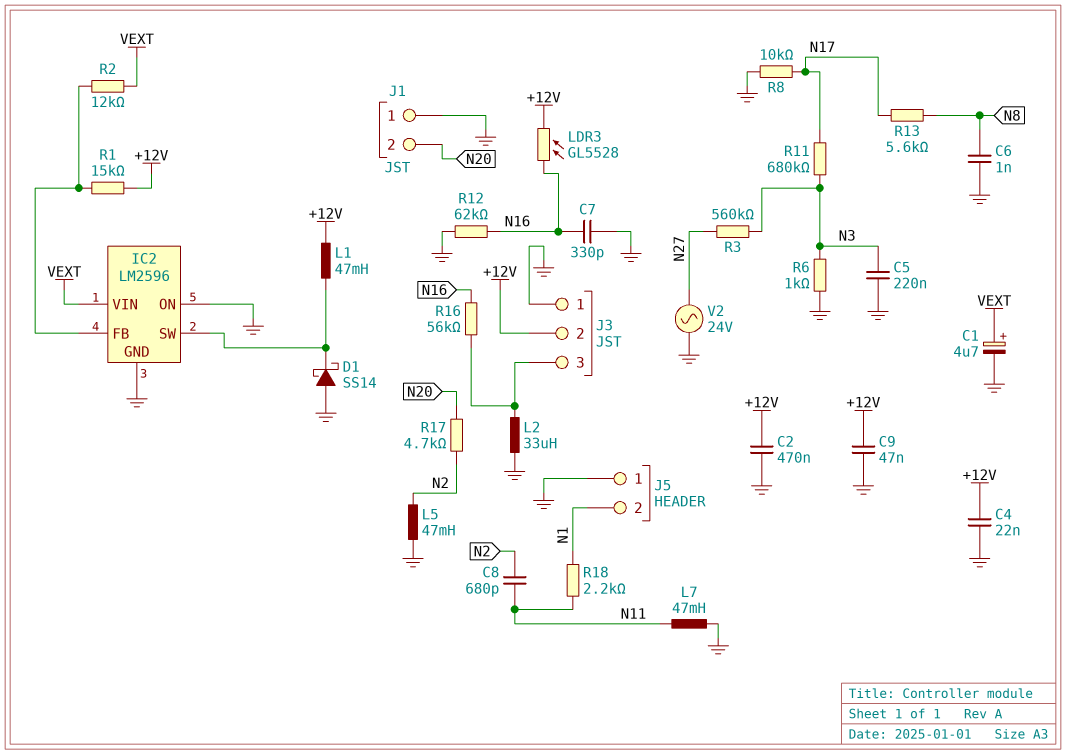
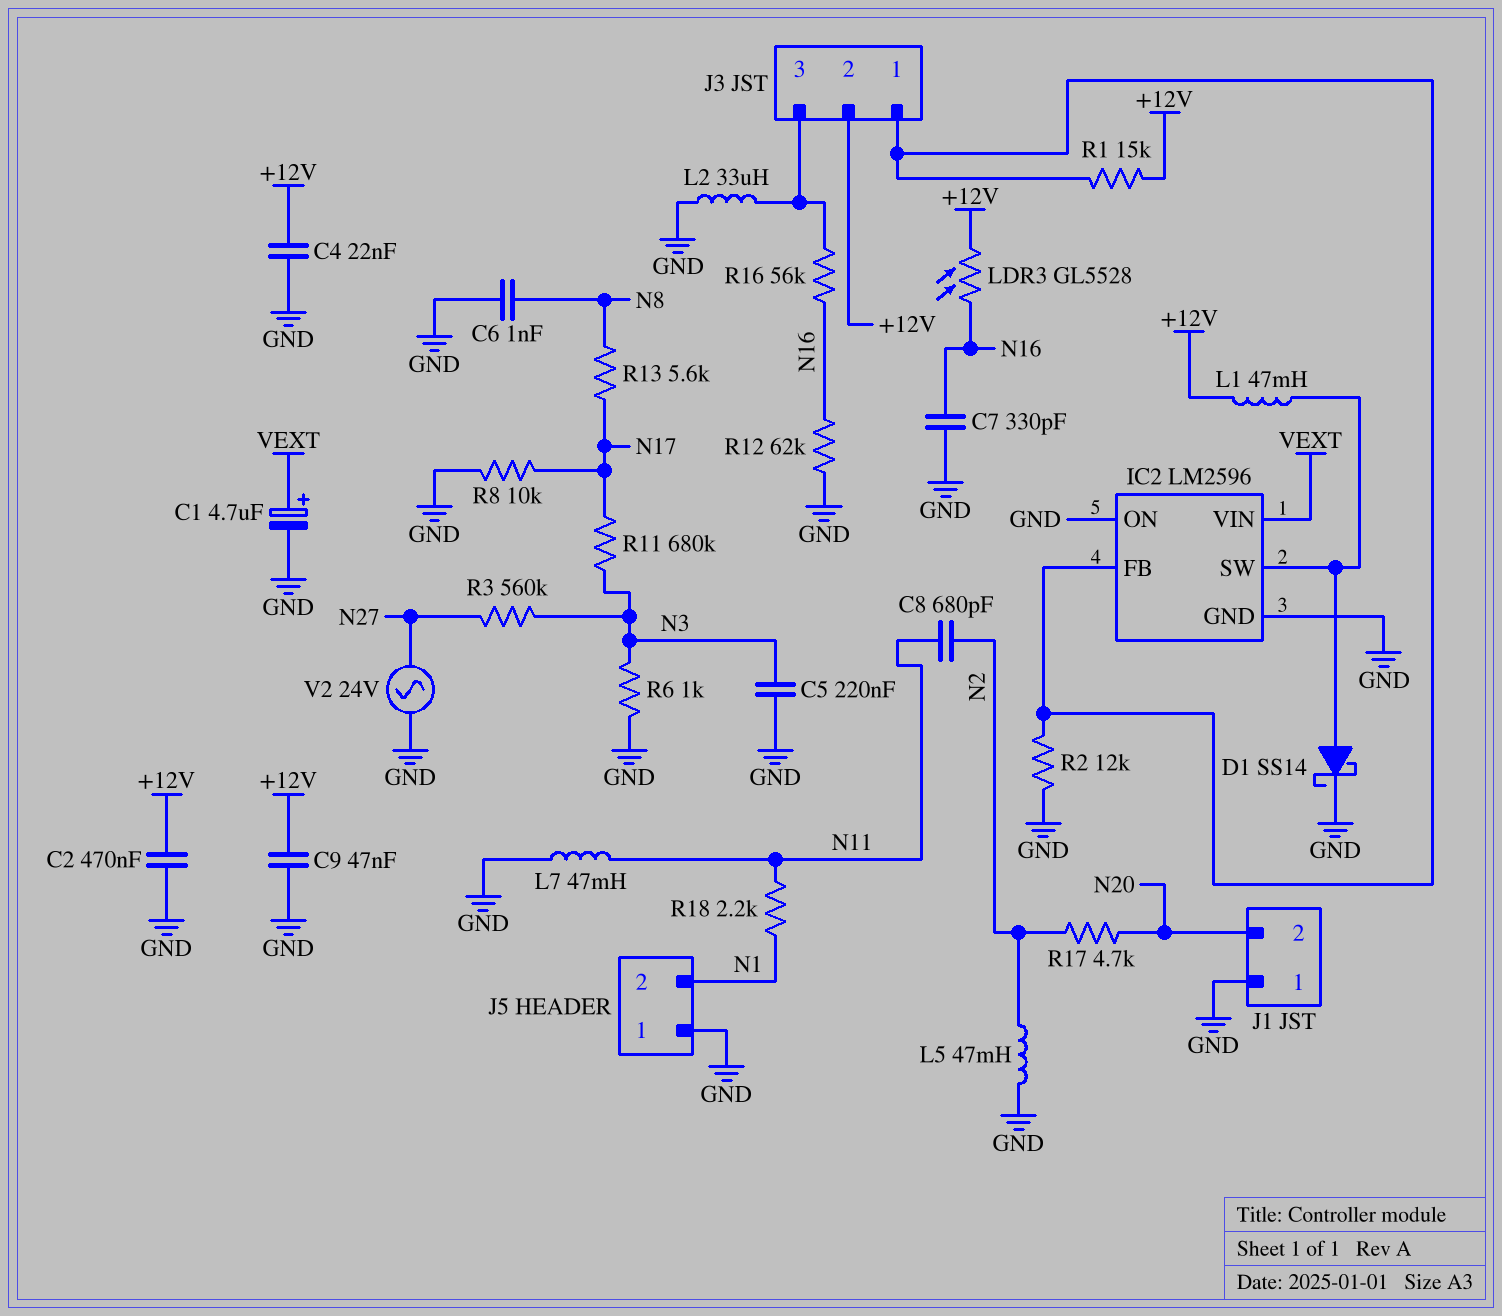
D1: schottky SS14 (A GND, K IC2/SW) -> schottky SS14 (A IC2/SW, K GND)
J3 pin 1: GND -> IC2/FB
R2: 12k (IC2/FB, VEXT) -> 12k (GND, IC2/FB)

